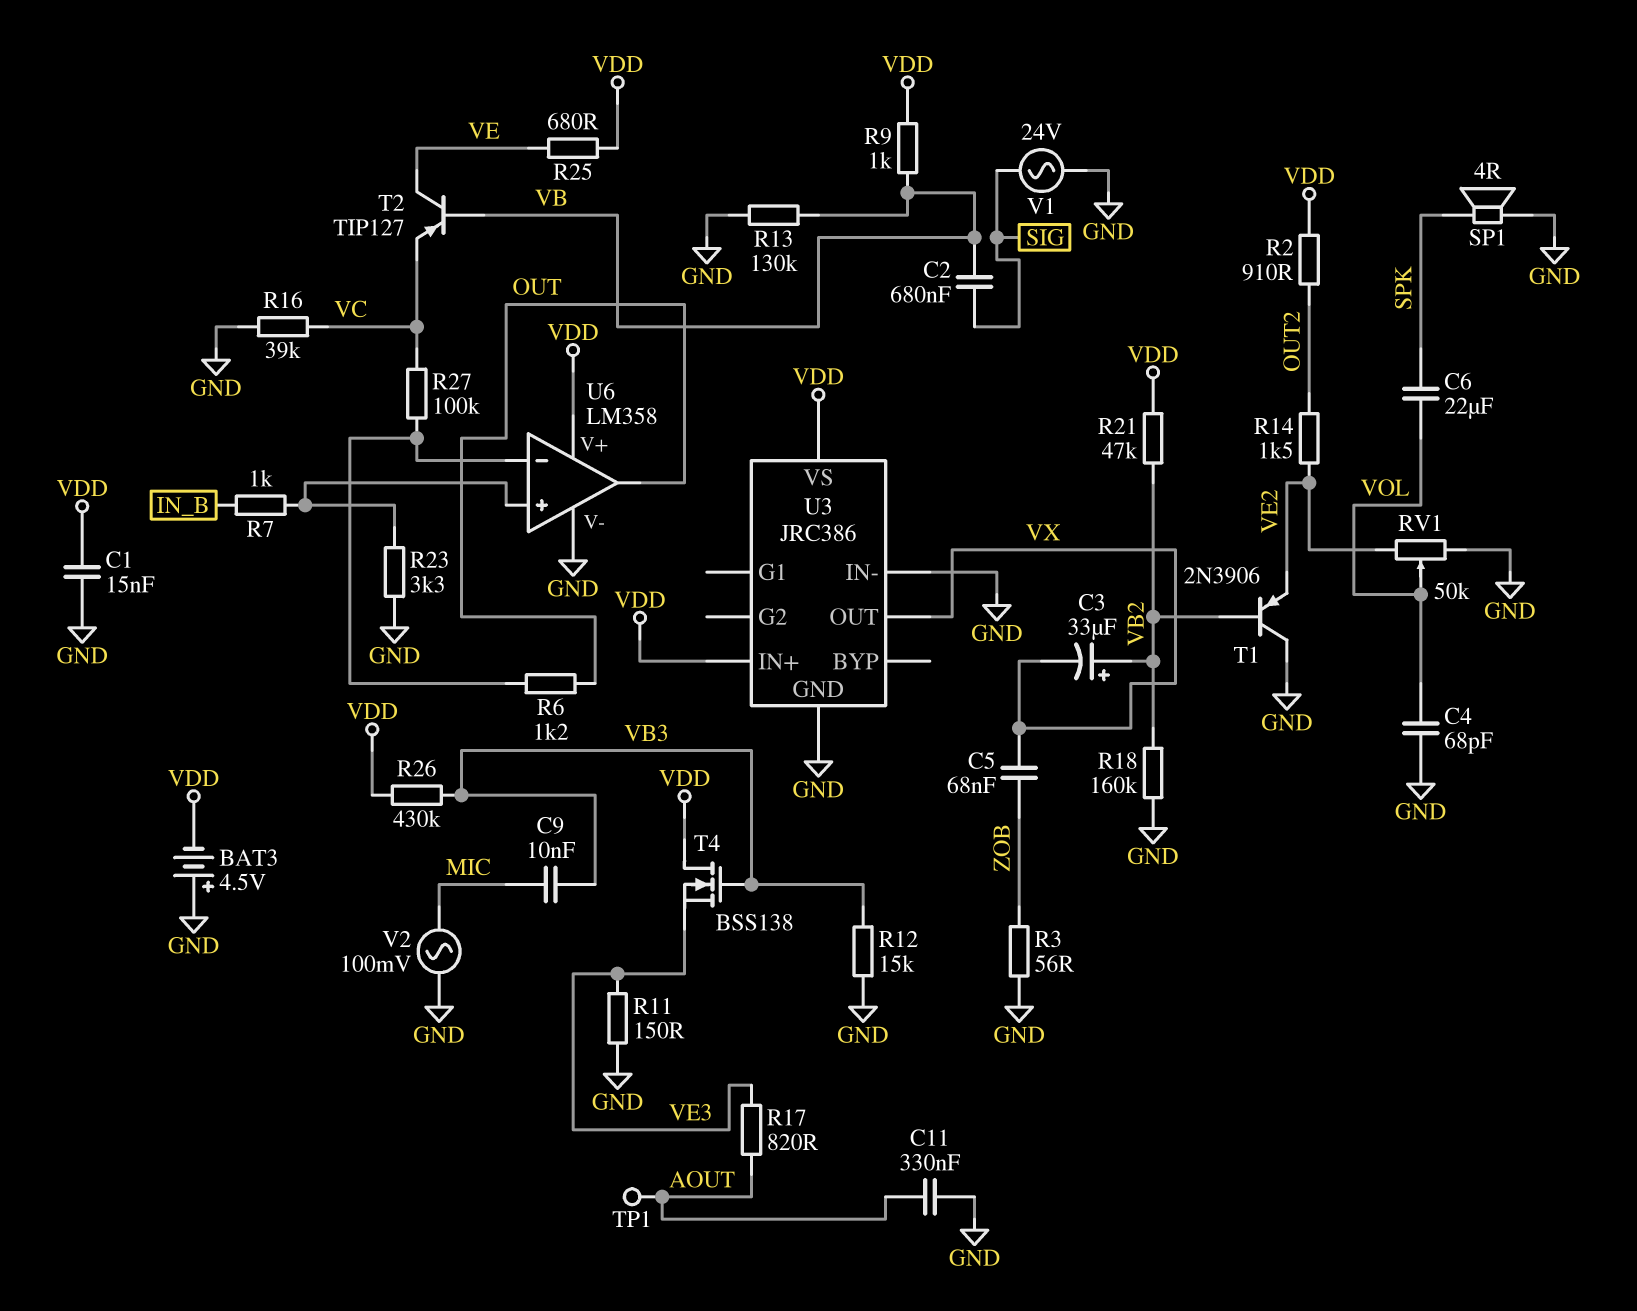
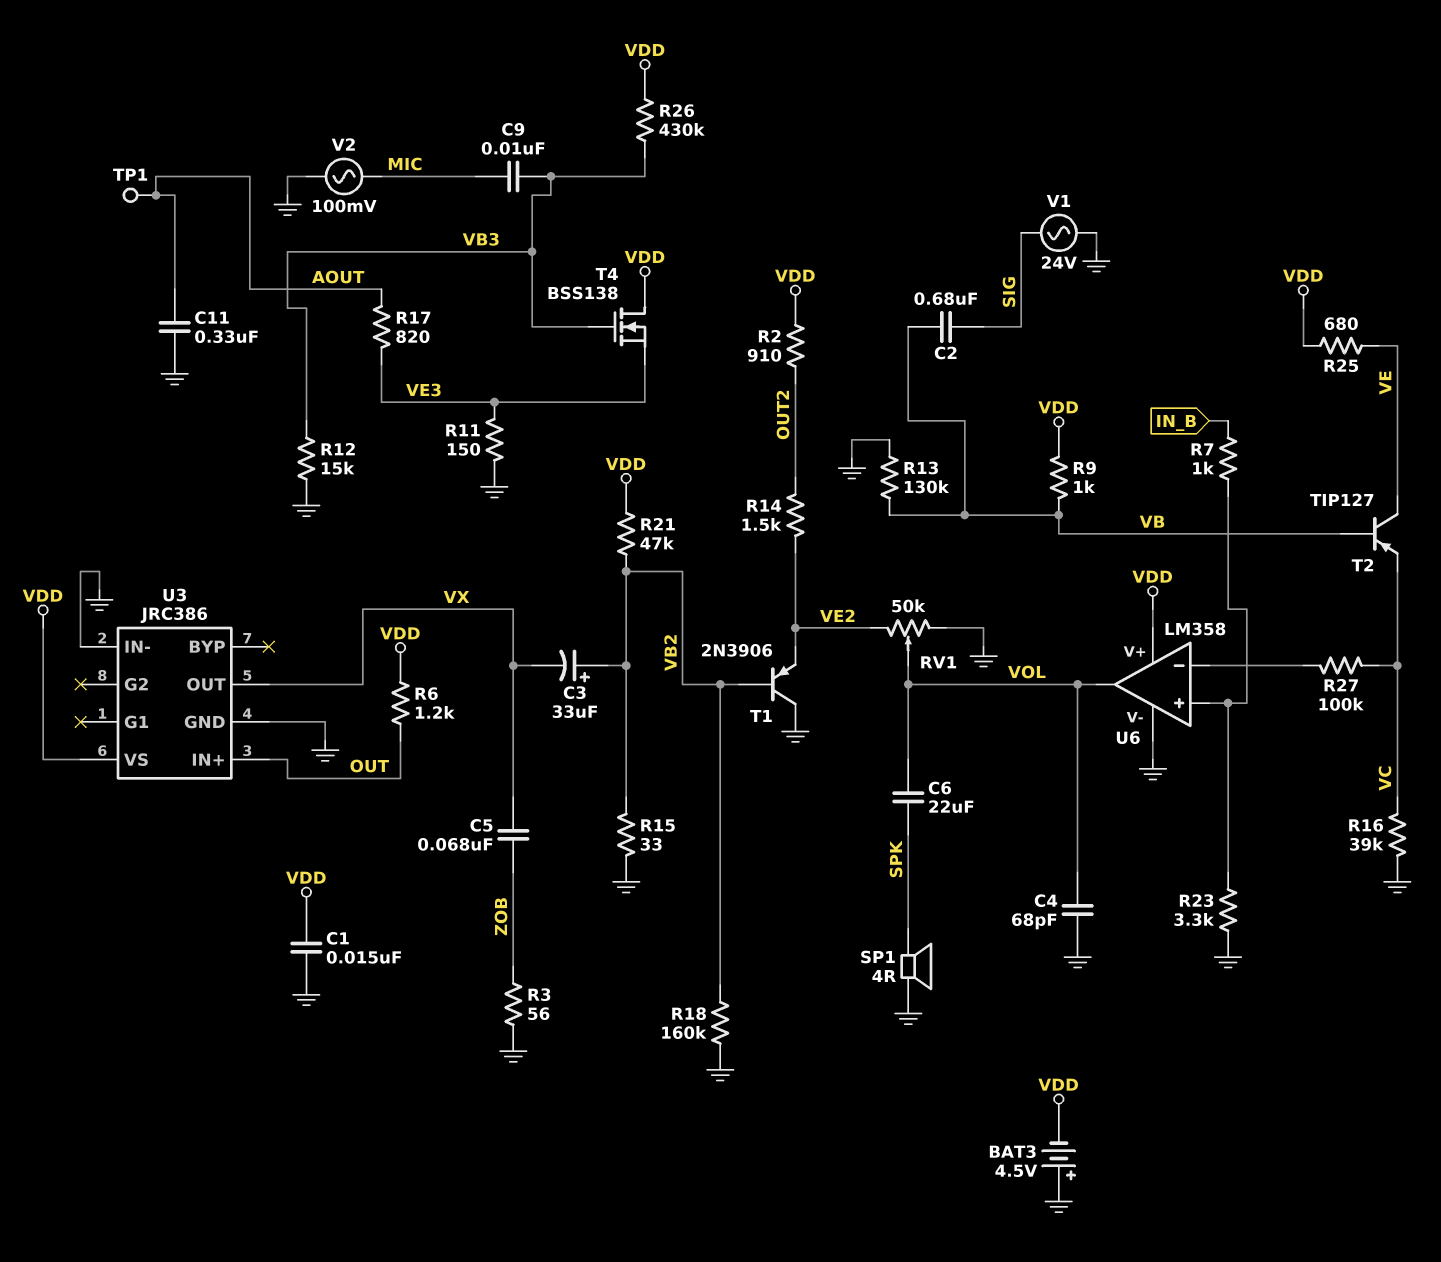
R6: 1.2k (OUT, U6/in-) -> 1.2k (OUT, VDD)
R15: none -> 33 (GND, VB2)
U3 pin IN+: VDD -> OUT
U6 pin out: OUT -> VOL

